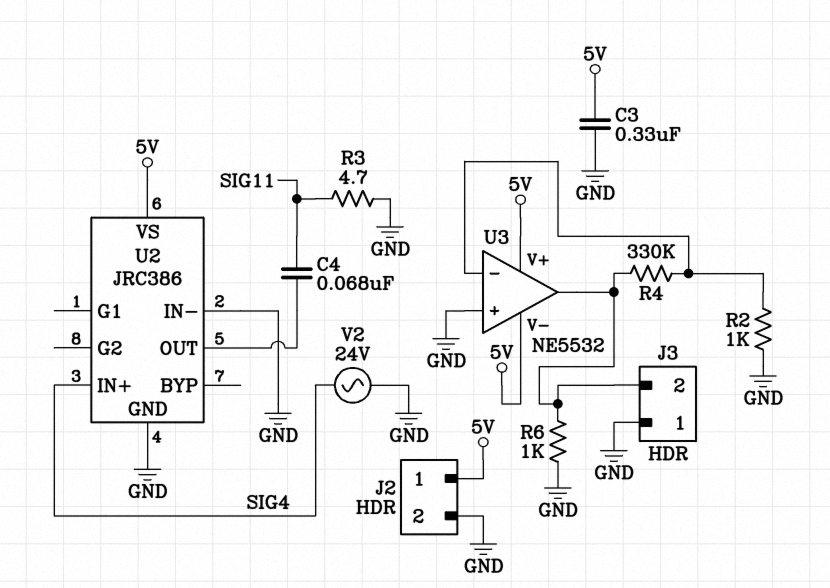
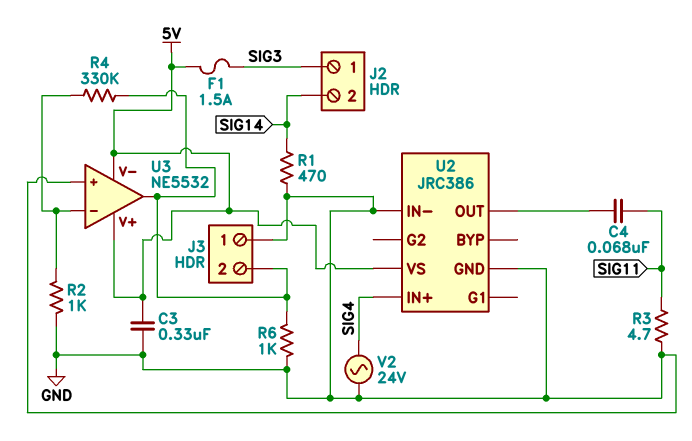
F1: none -> 1.5A (5V, SIG3)
J2 pin 1: 5V -> SIG3
J2 pin 2: GND -> SIG14
R1: none -> 470 (GND, SIG14)

